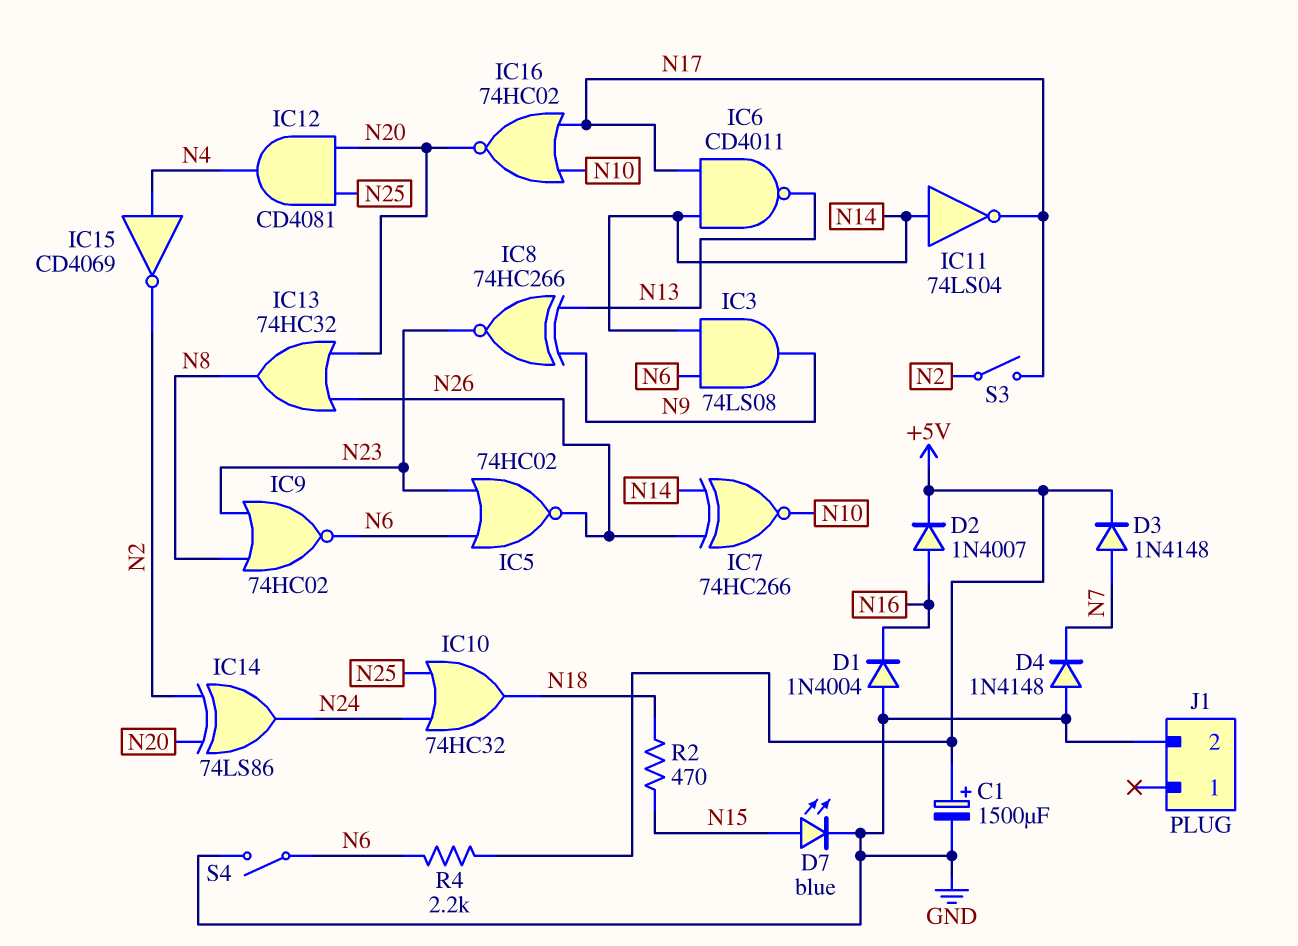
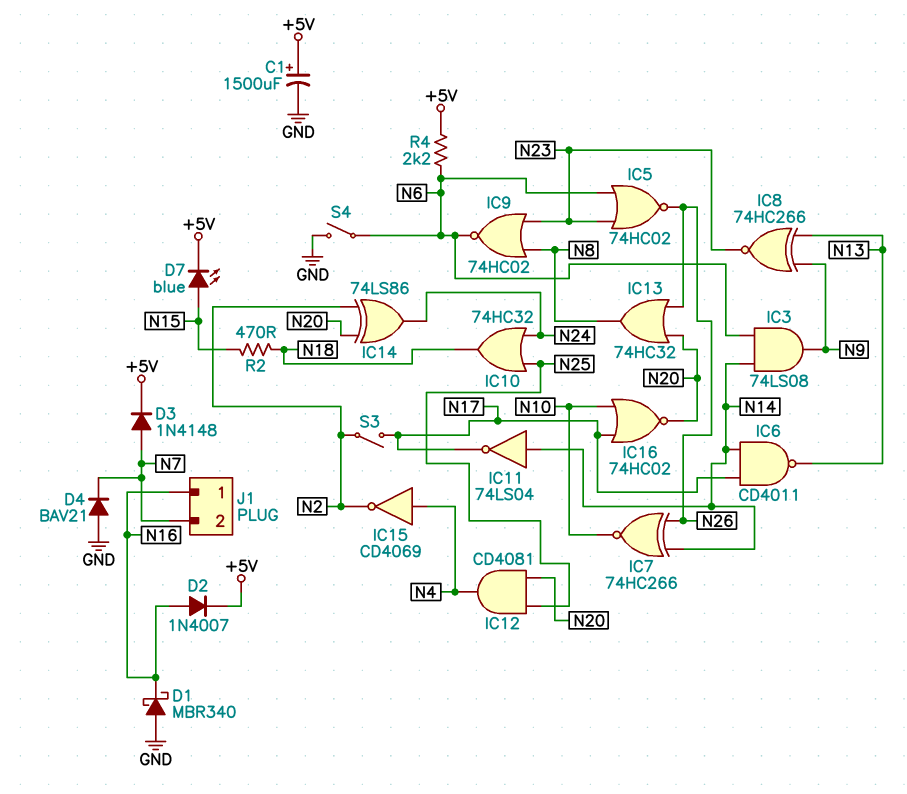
D1: diode 1N4004 (A GND, K N16) -> schottky MBR340 (A GND, K N16)
D4: diode 1N4148 (A GND, K N7) -> diode BAV21 (A GND, K N7)
D7: LED blue (A N15, K GND) -> LED blue (A N15, K +5V)
J1 pin 1: none -> N16
J1 pin 2: GND -> N7

